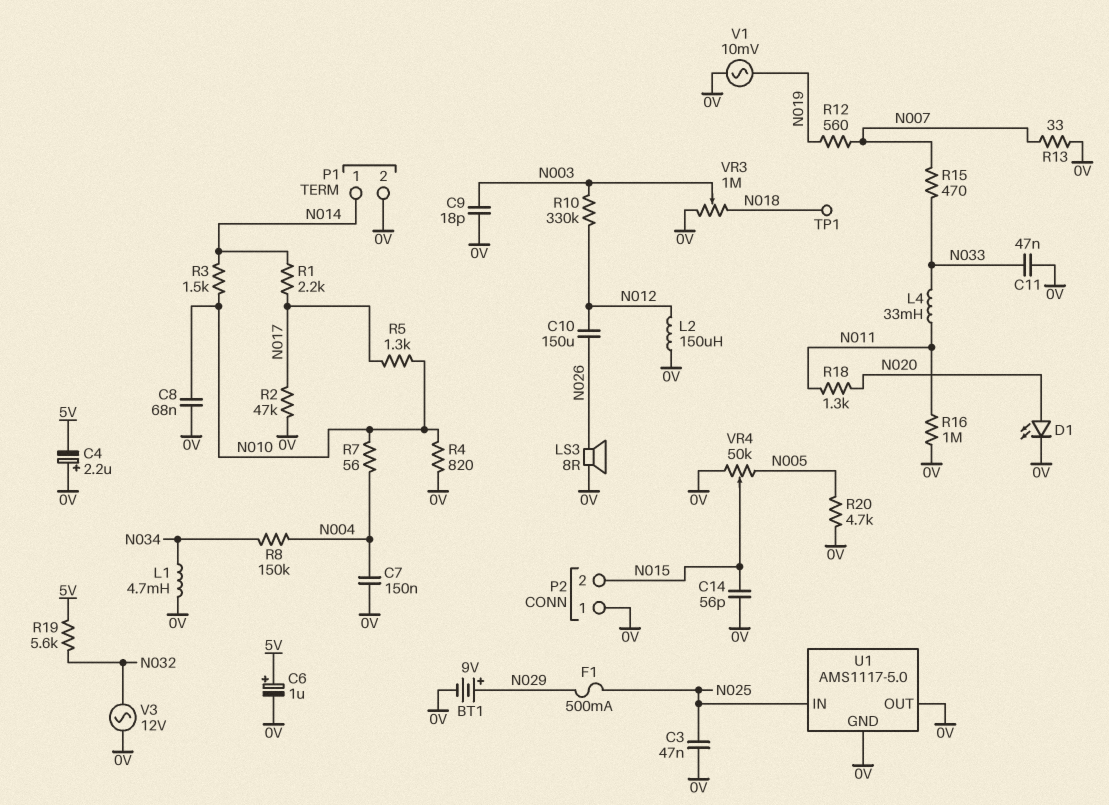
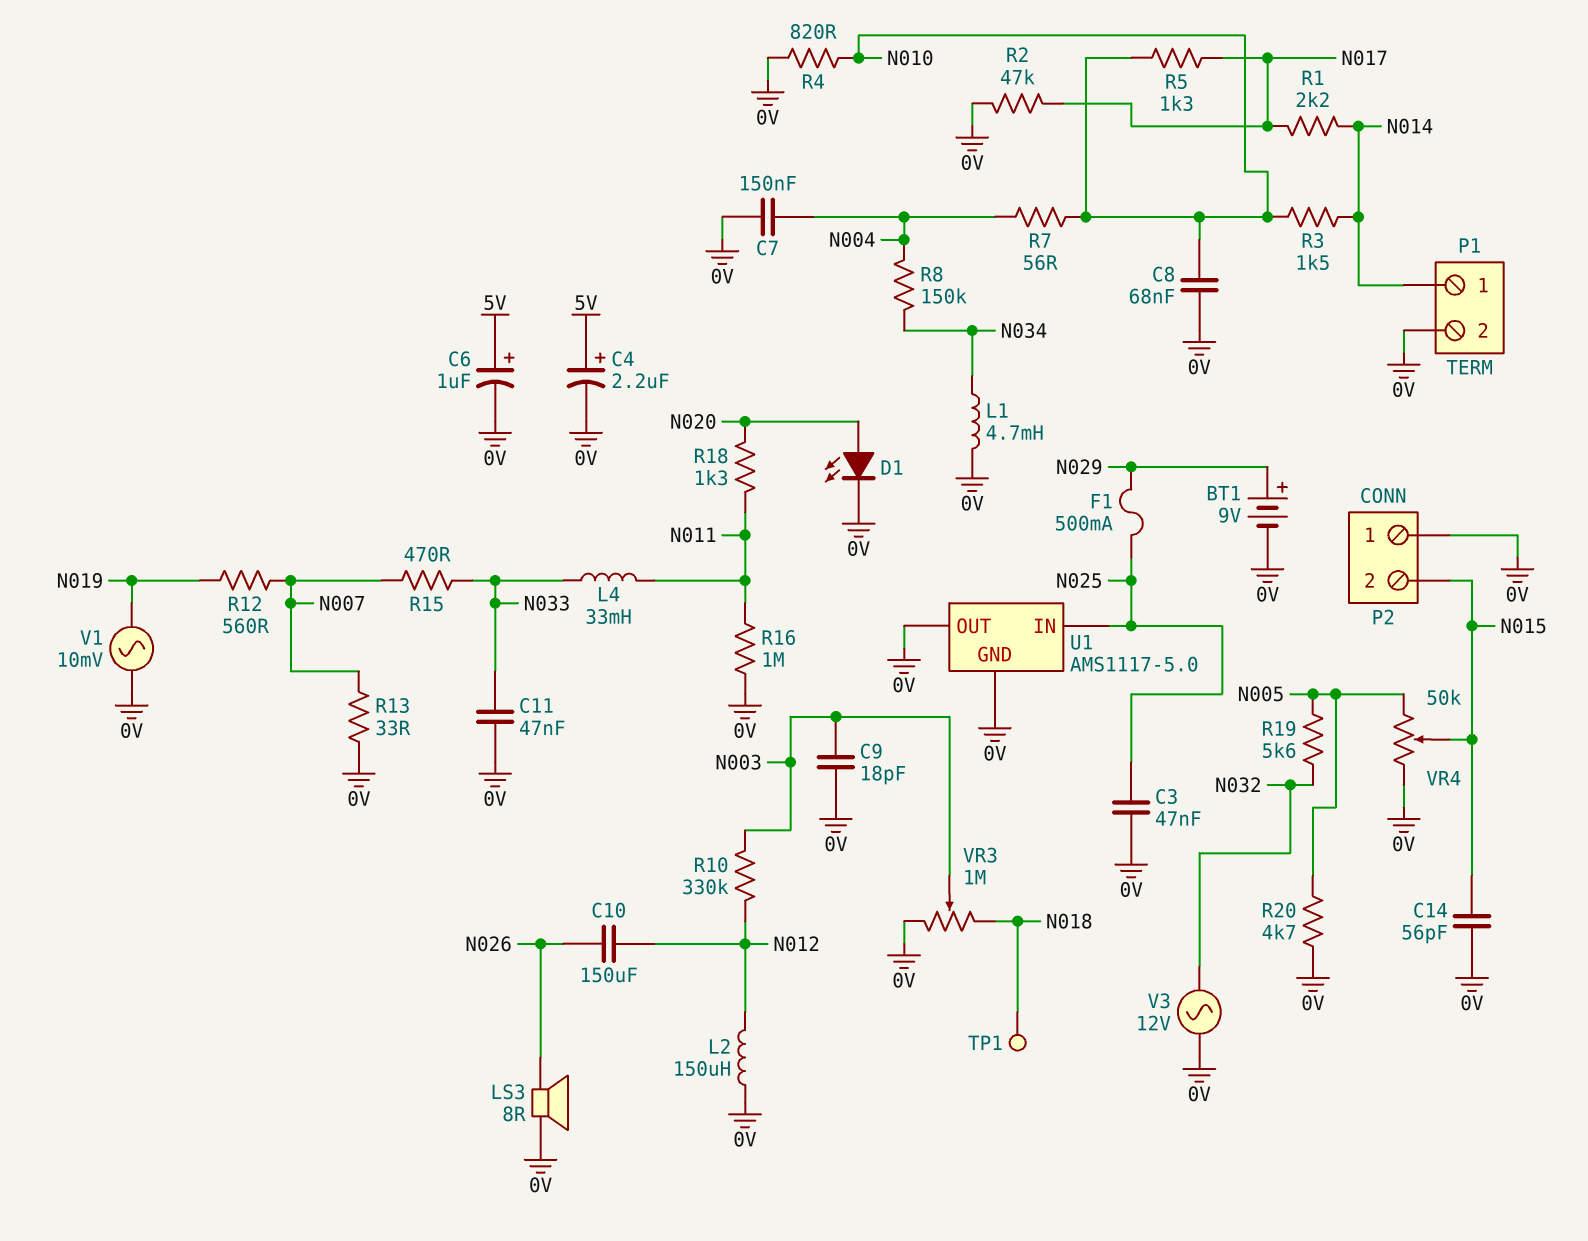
C4: 2.2uF (plus 0V, minus 5V) -> 2.2uF (plus 5V, minus 0V)
R19: 5.6k (5V, N032) -> 5.6k (N005, N032)

